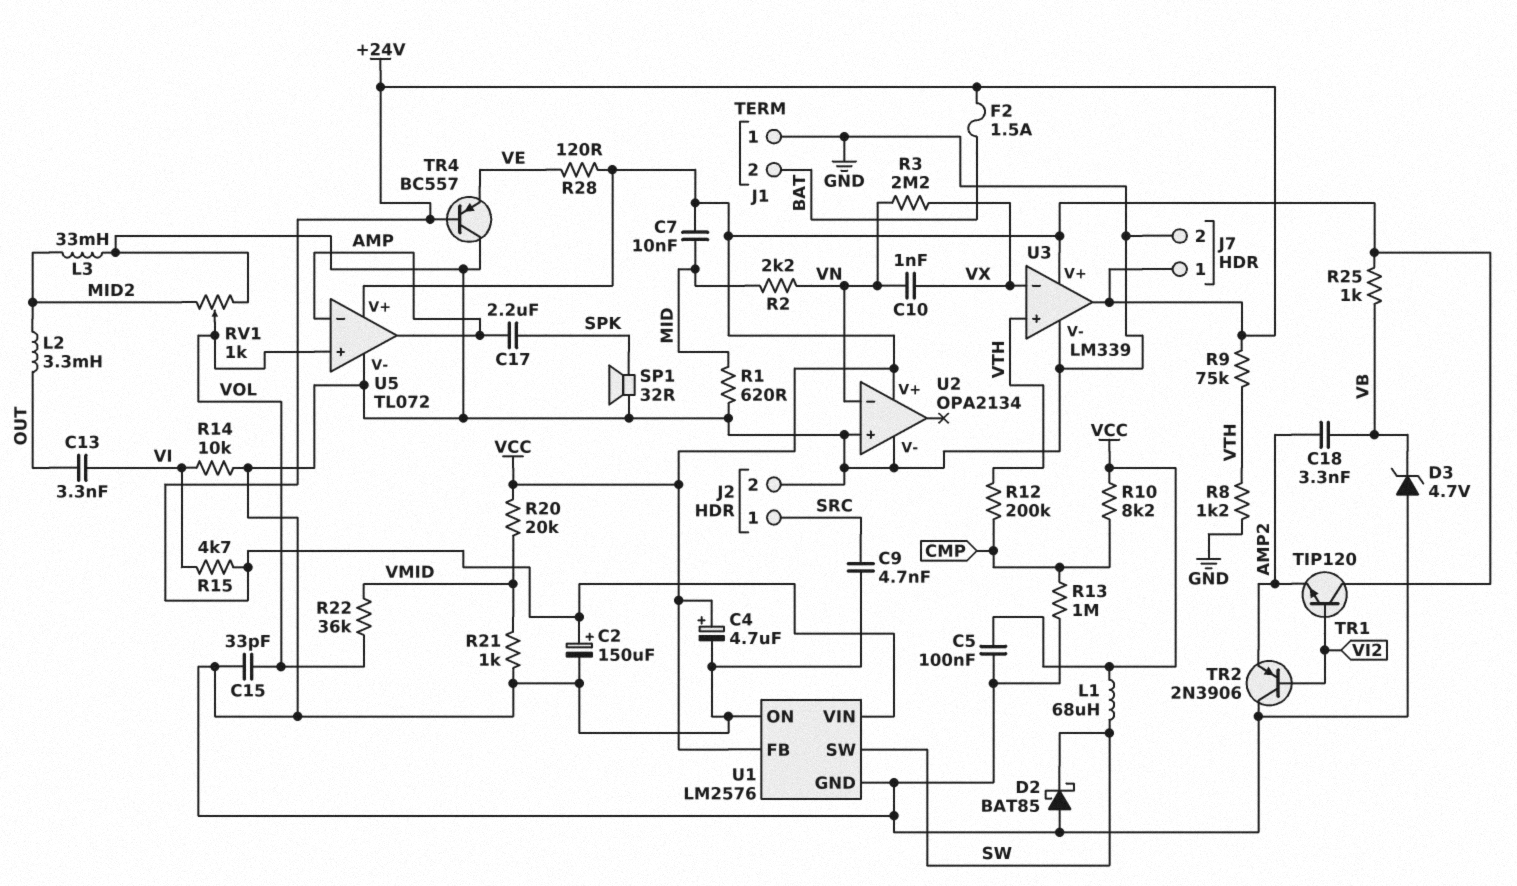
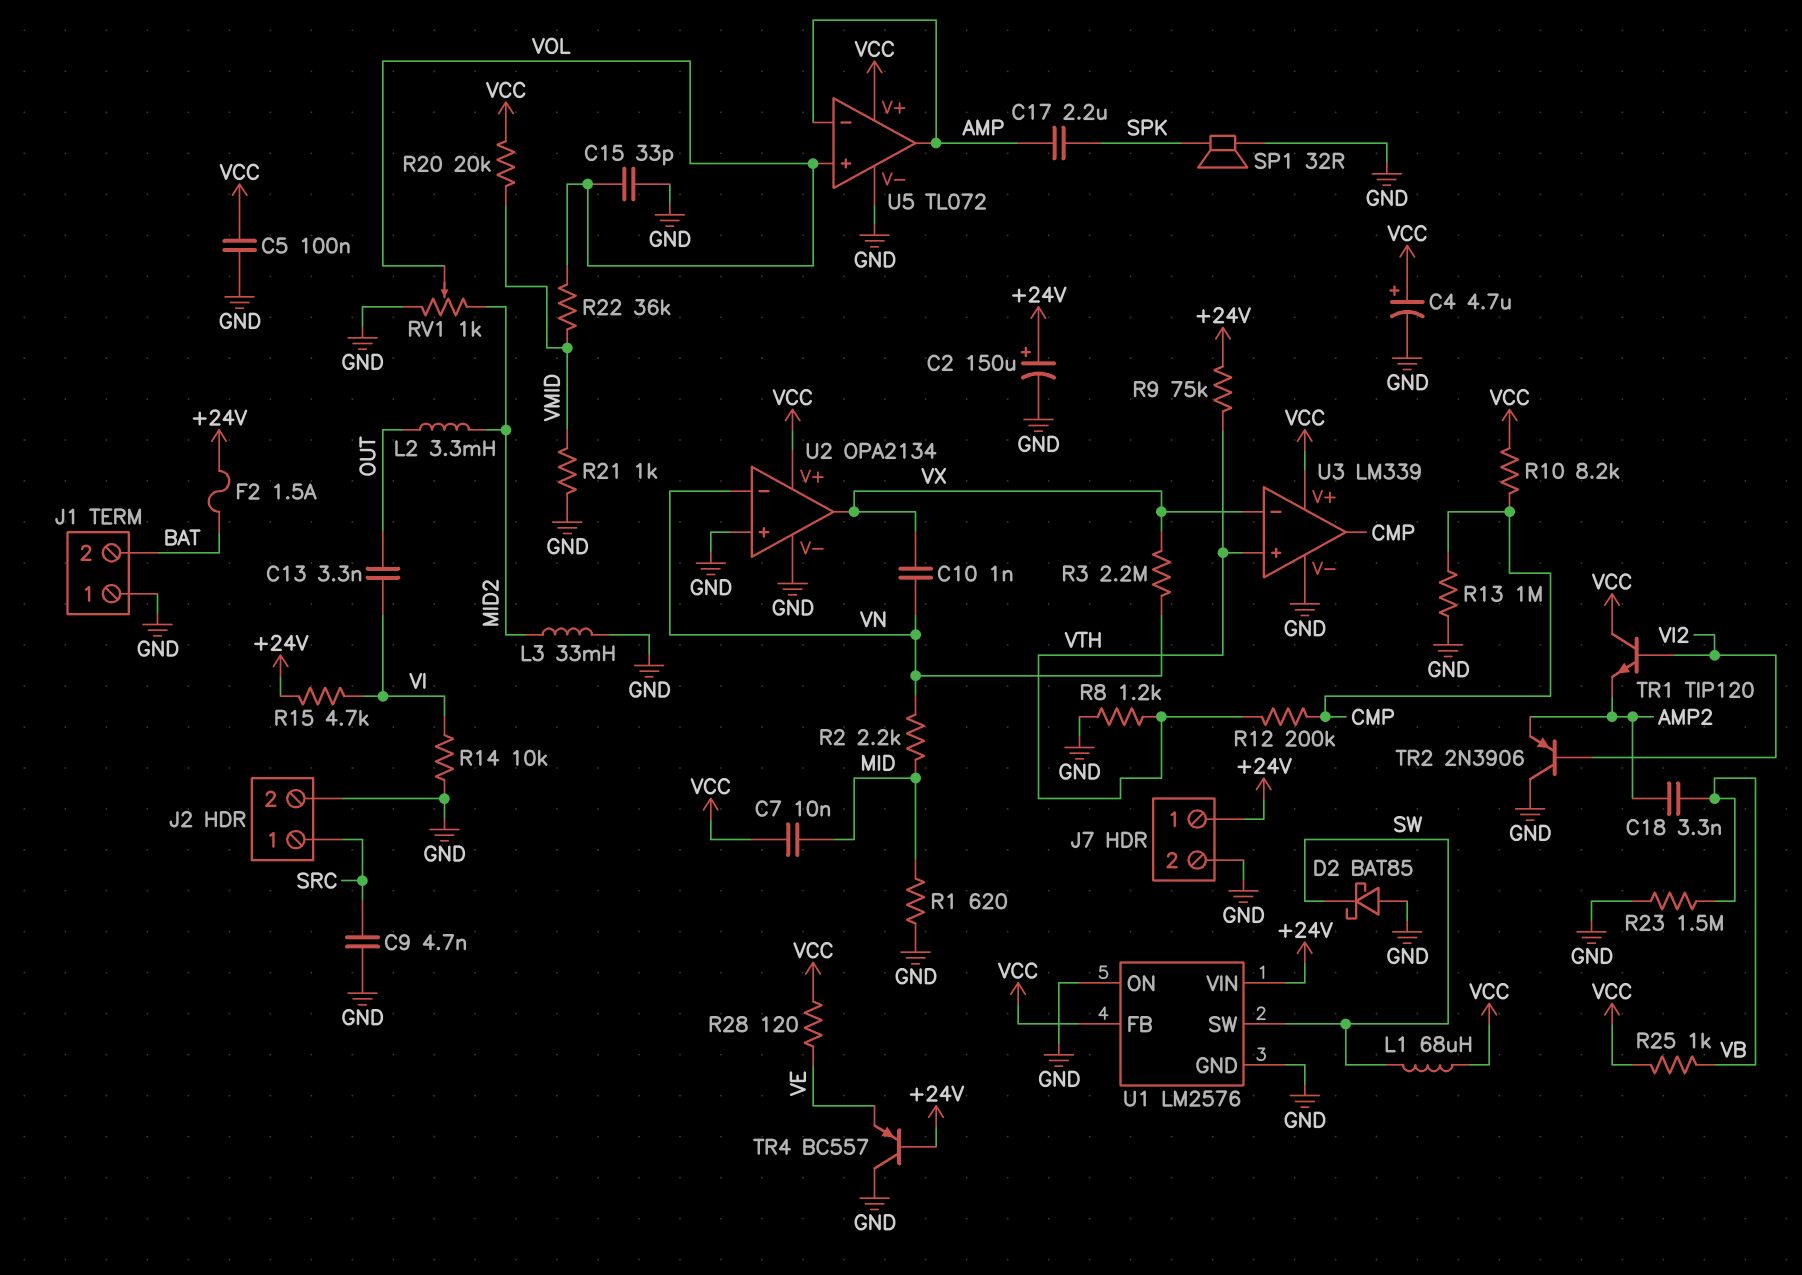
D3: zener 4.7V (A GND, K VB) -> none
R23: none -> 1.5M (GND, VB)
U2 pin out: none -> VX
U3 pin out: +24V -> CMP

